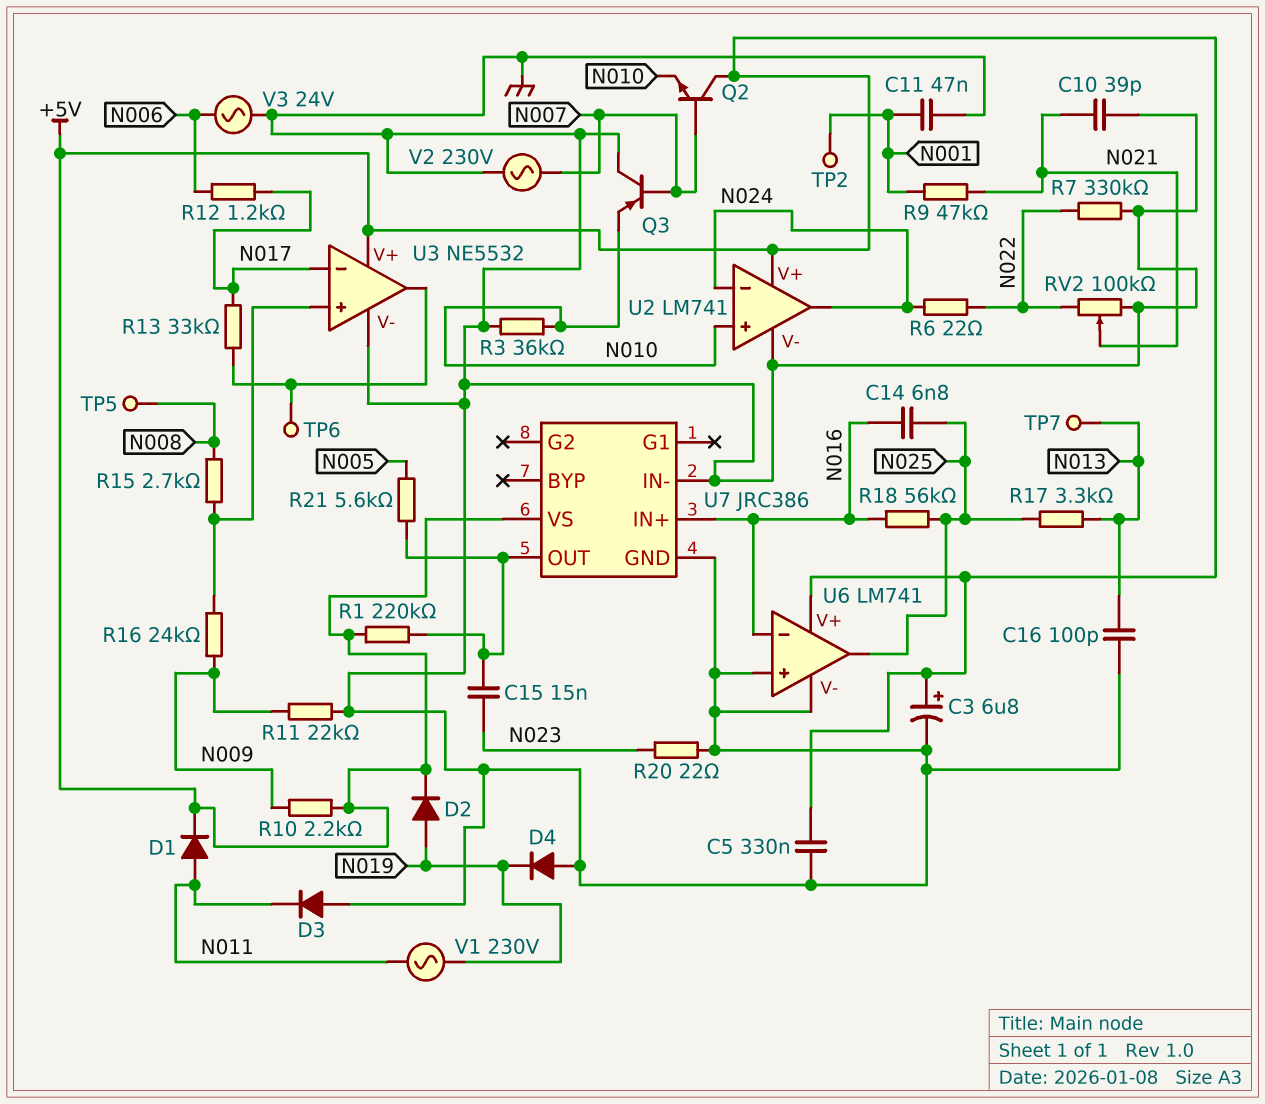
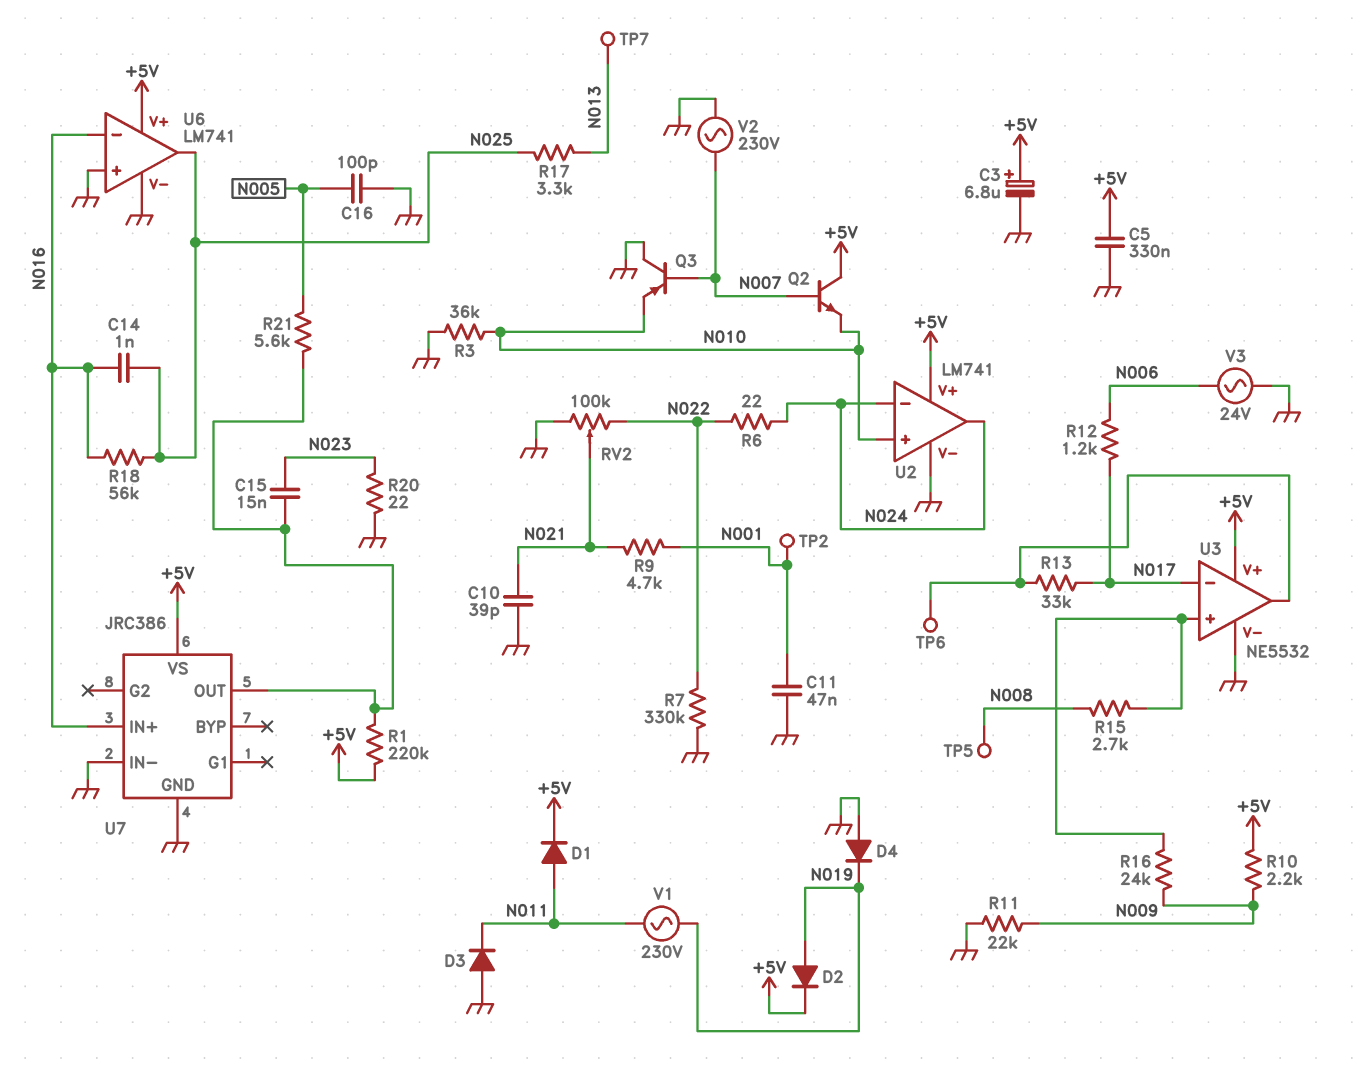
C14: 6.8nF (N016, N025) -> 1nF (N016, N025)
C16: 100pF (GND, N013) -> 100pF (GND, N005)
R9: 47k (N001, N021) -> 4.7k (N001, N021)

